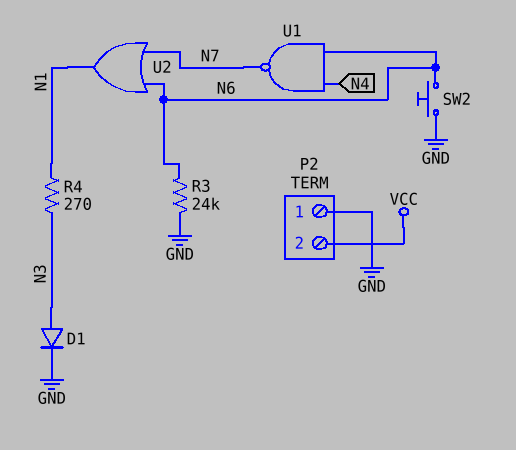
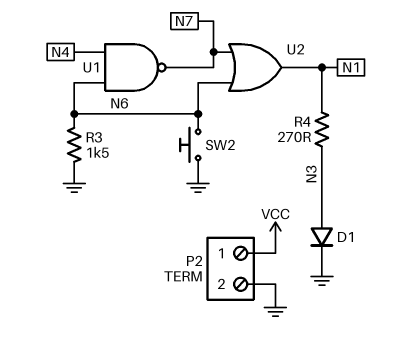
P2 pin 1: GND -> VCC
P2 pin 2: VCC -> GND
R3: 24k (GND, N6) -> 1.5k (GND, N6)

